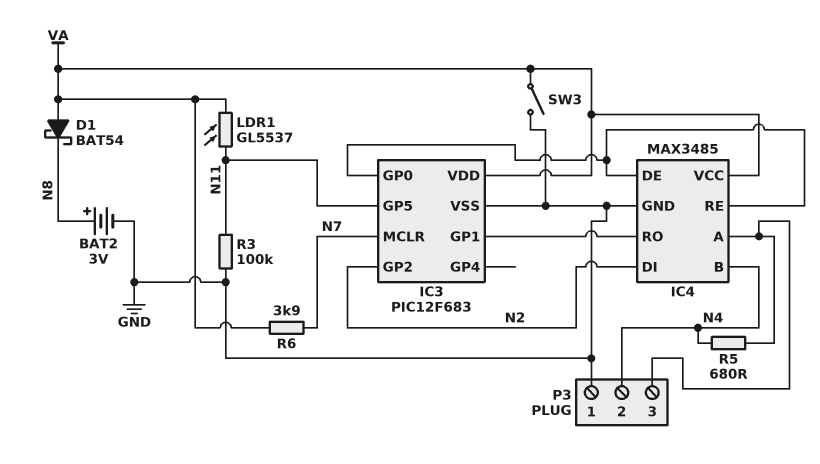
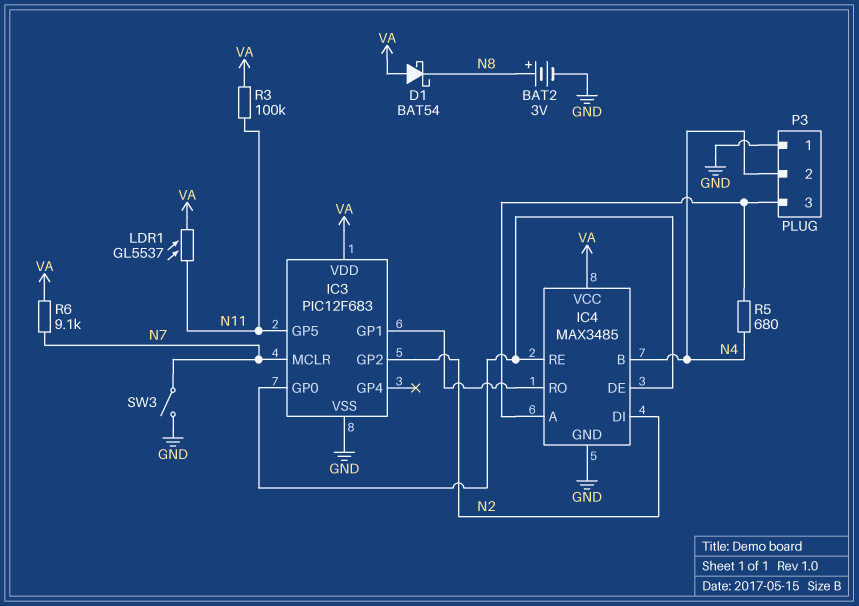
R3: 100k (GND, N11) -> 100k (N11, VA)
R6: 3.9k (N7, VA) -> 9.1k (N7, VA)
SW3: switch (GND, VA) -> switch (GND, N7)

